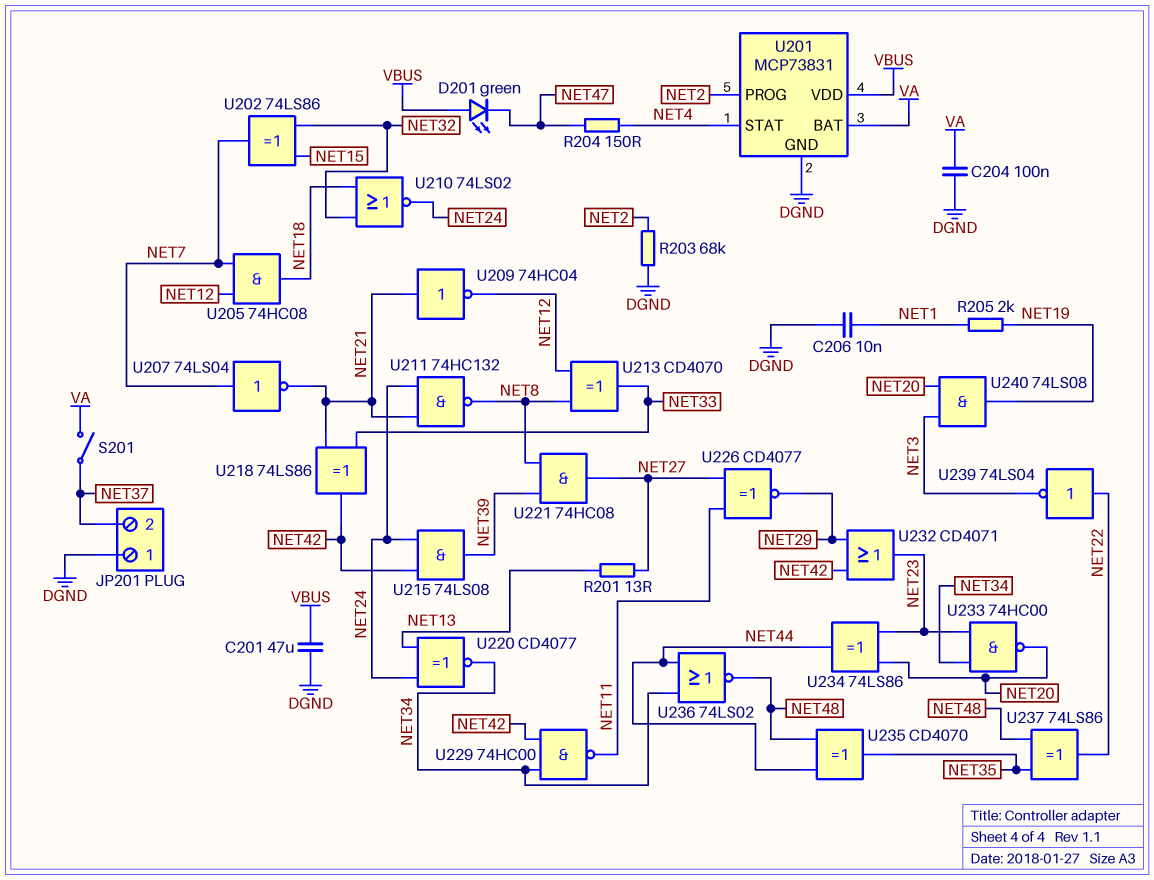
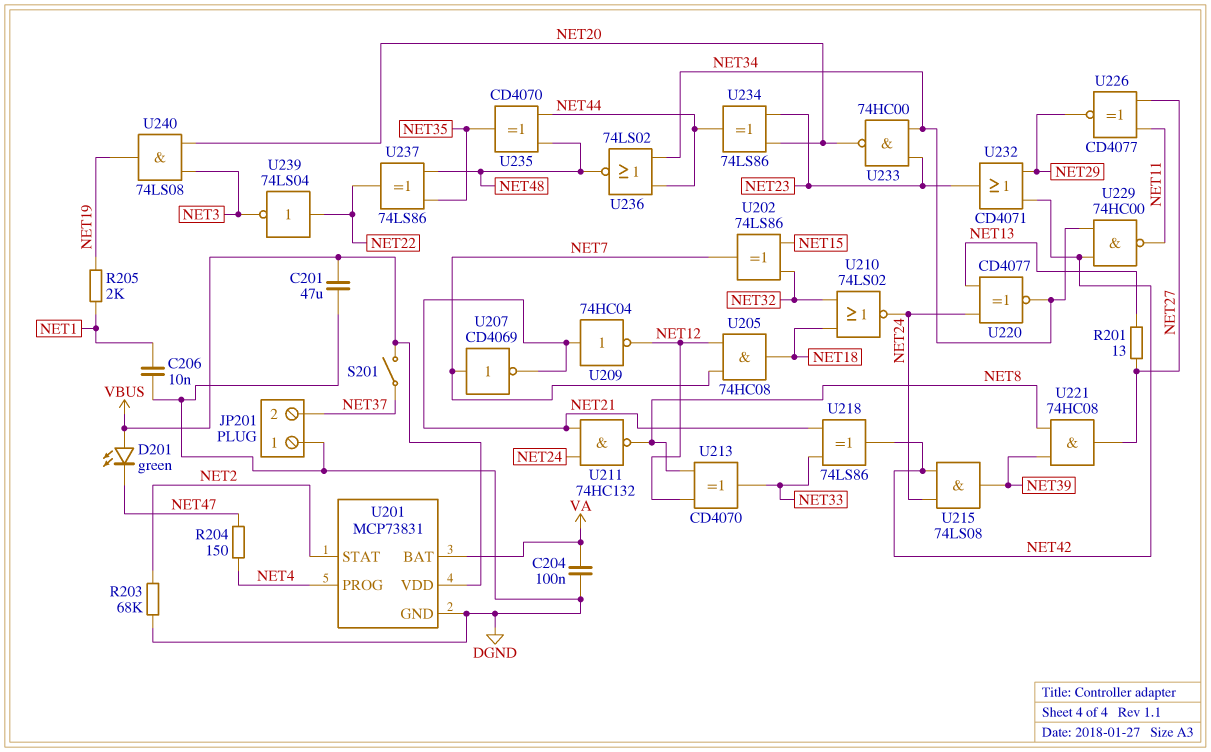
S201: switch (NET37, VA) -> switch (NET37, VBUS)
U201 pin PROG: NET2 -> NET4
U201 pin STAT: NET4 -> NET2
U207: NOT 74LS04 (in NET7, out NET21) -> NOT CD4069 (in NET7, out NET21)

